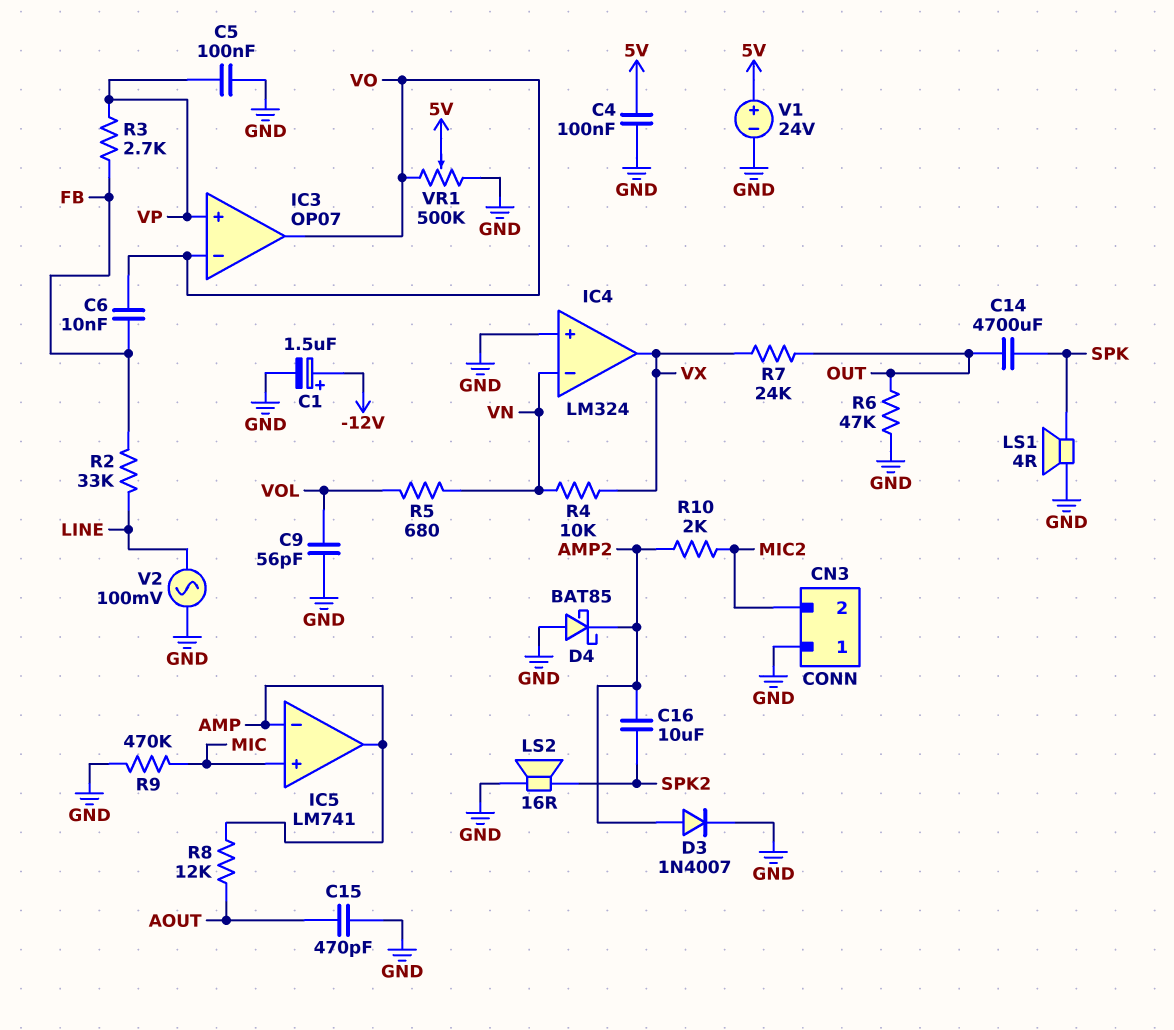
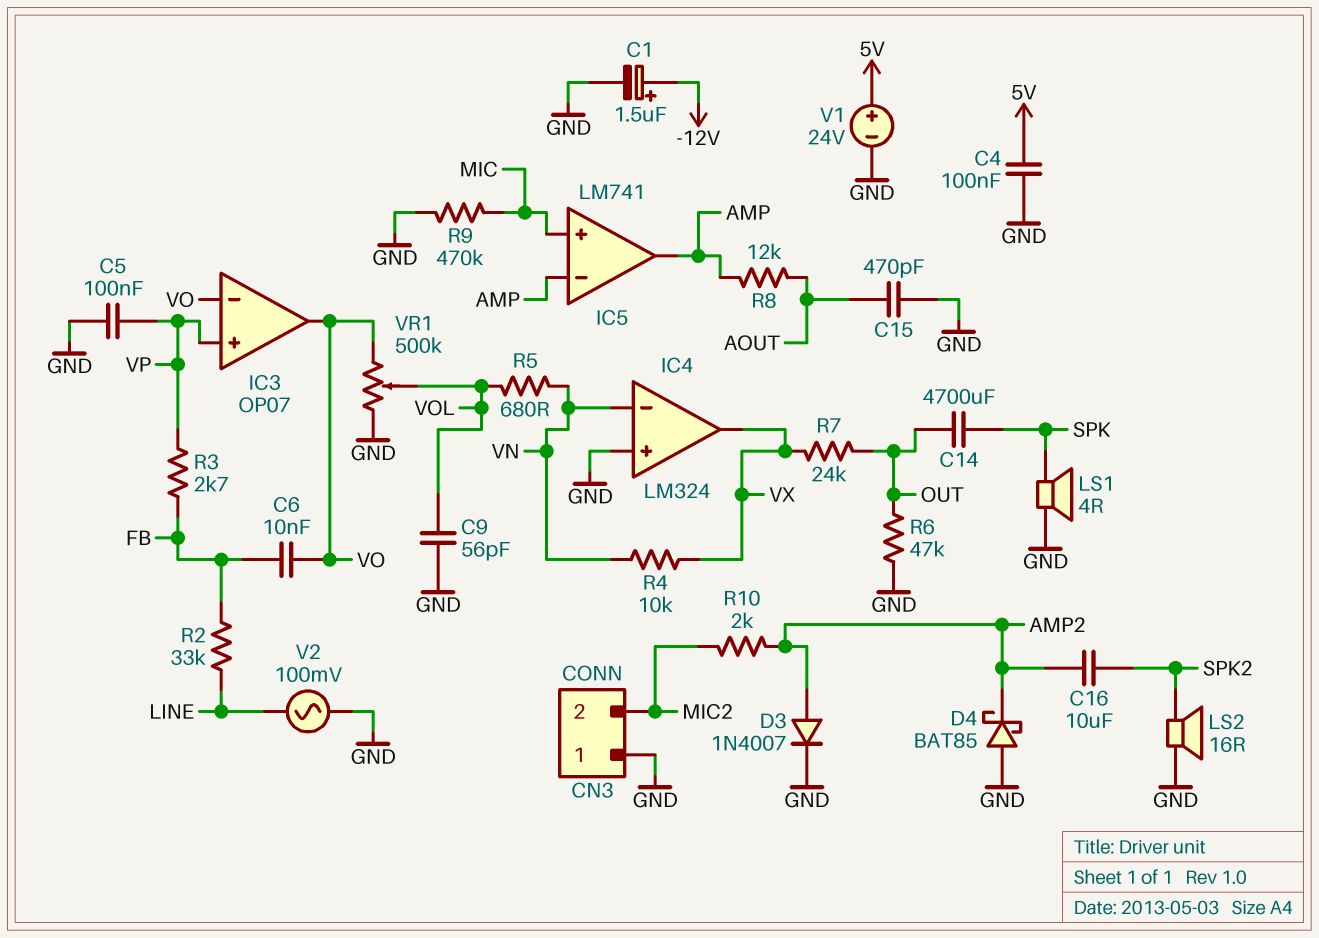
VR1: 500k (GND, VO, wiper 5V) -> 500k (GND, VO, wiper VOL)

